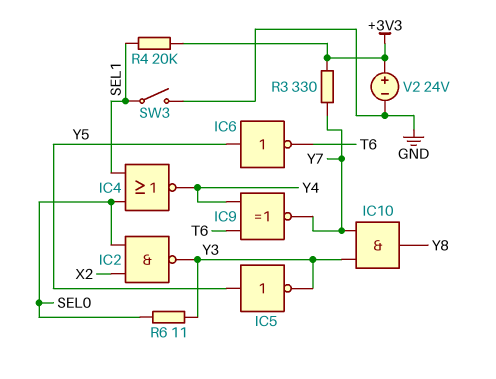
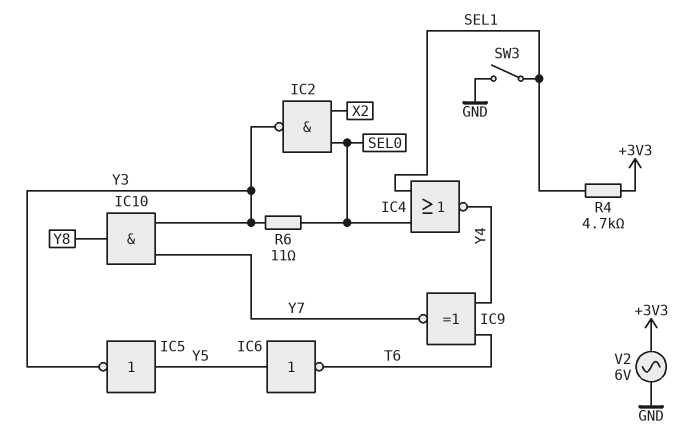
R3: 330 (+3V3, Y7) -> none
R4: 20k (+3V3, SEL1) -> 4.7k (+3V3, SEL1)
V2: 24V (plus +3V3, minus GND) -> AC 6V (+3V3, GND)

